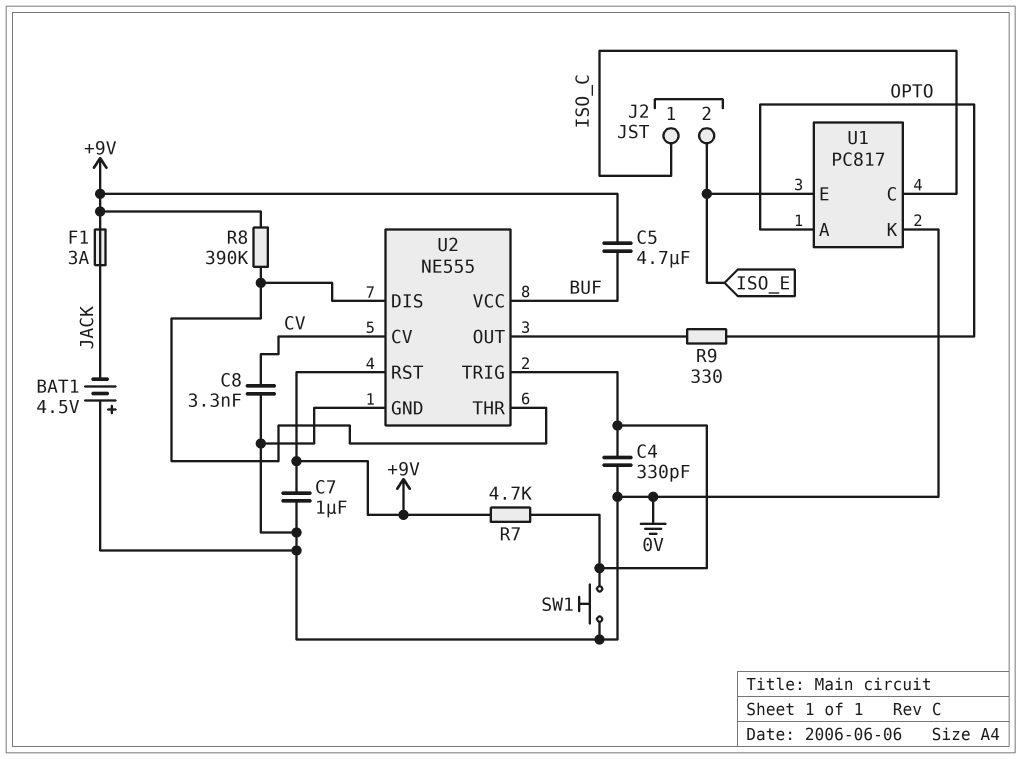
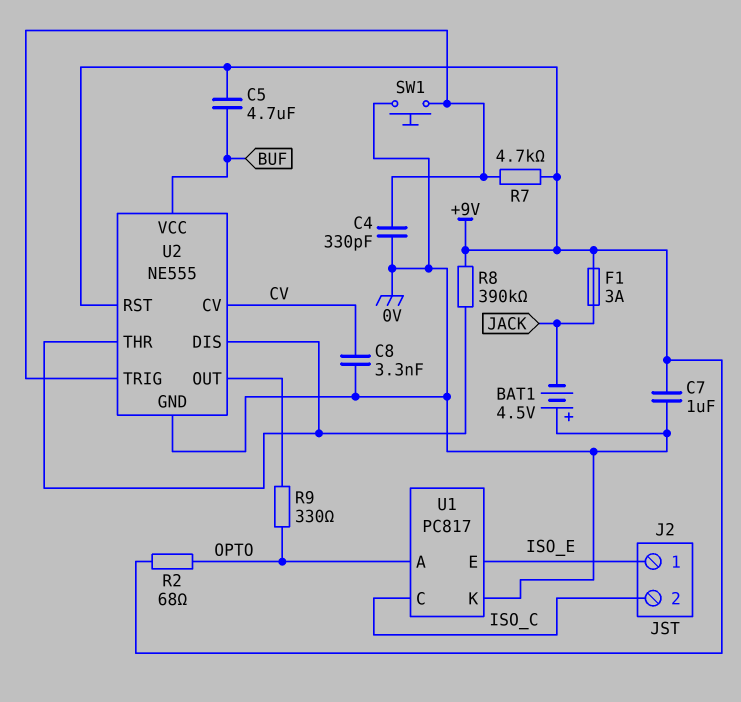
J2 pin 1: ISO_C -> ISO_E
J2 pin 2: ISO_E -> ISO_C
R2: none -> 68 (+9V, OPTO)

